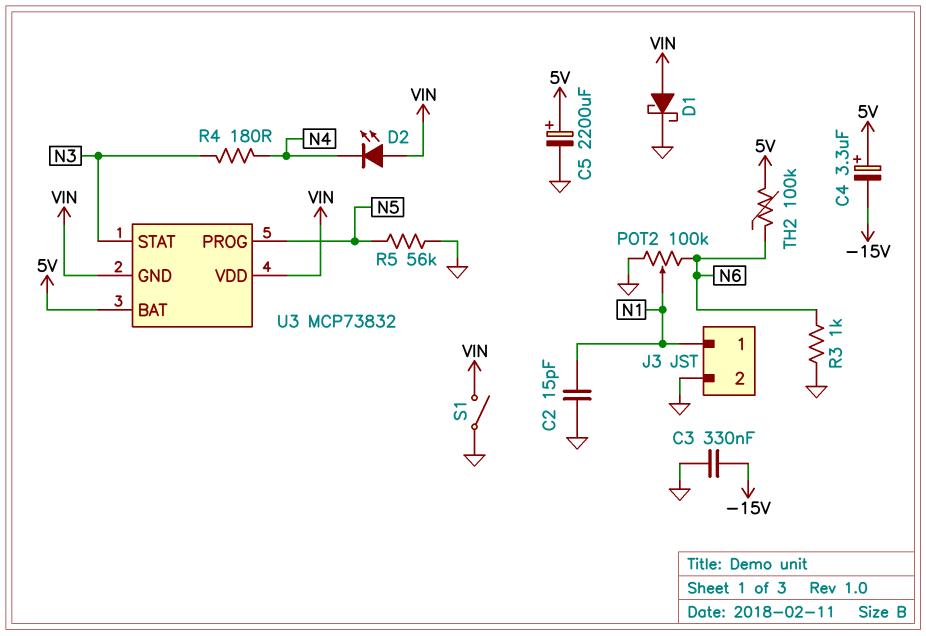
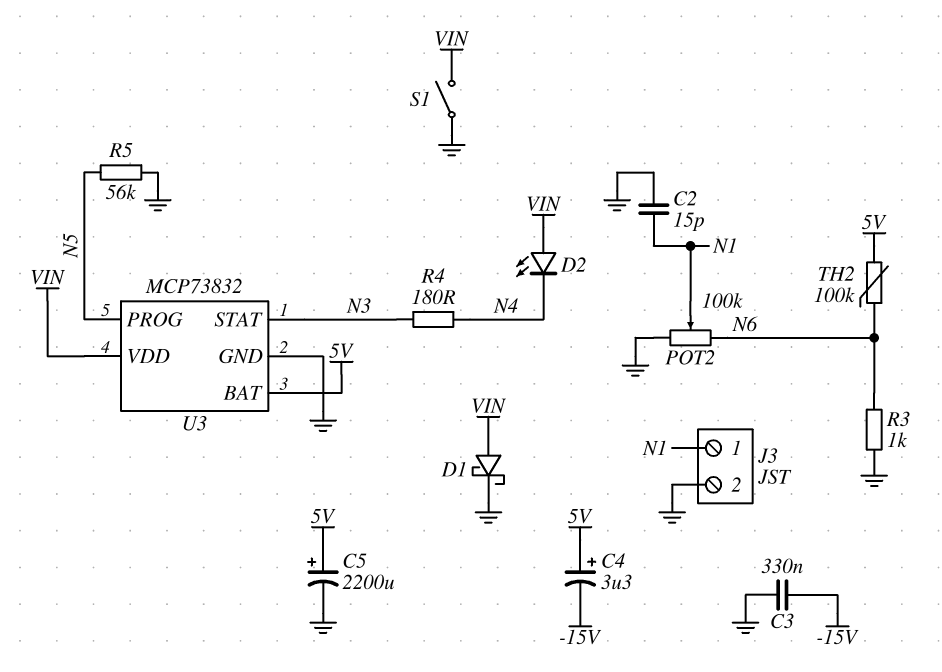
U3 pin GND: VIN -> GND

